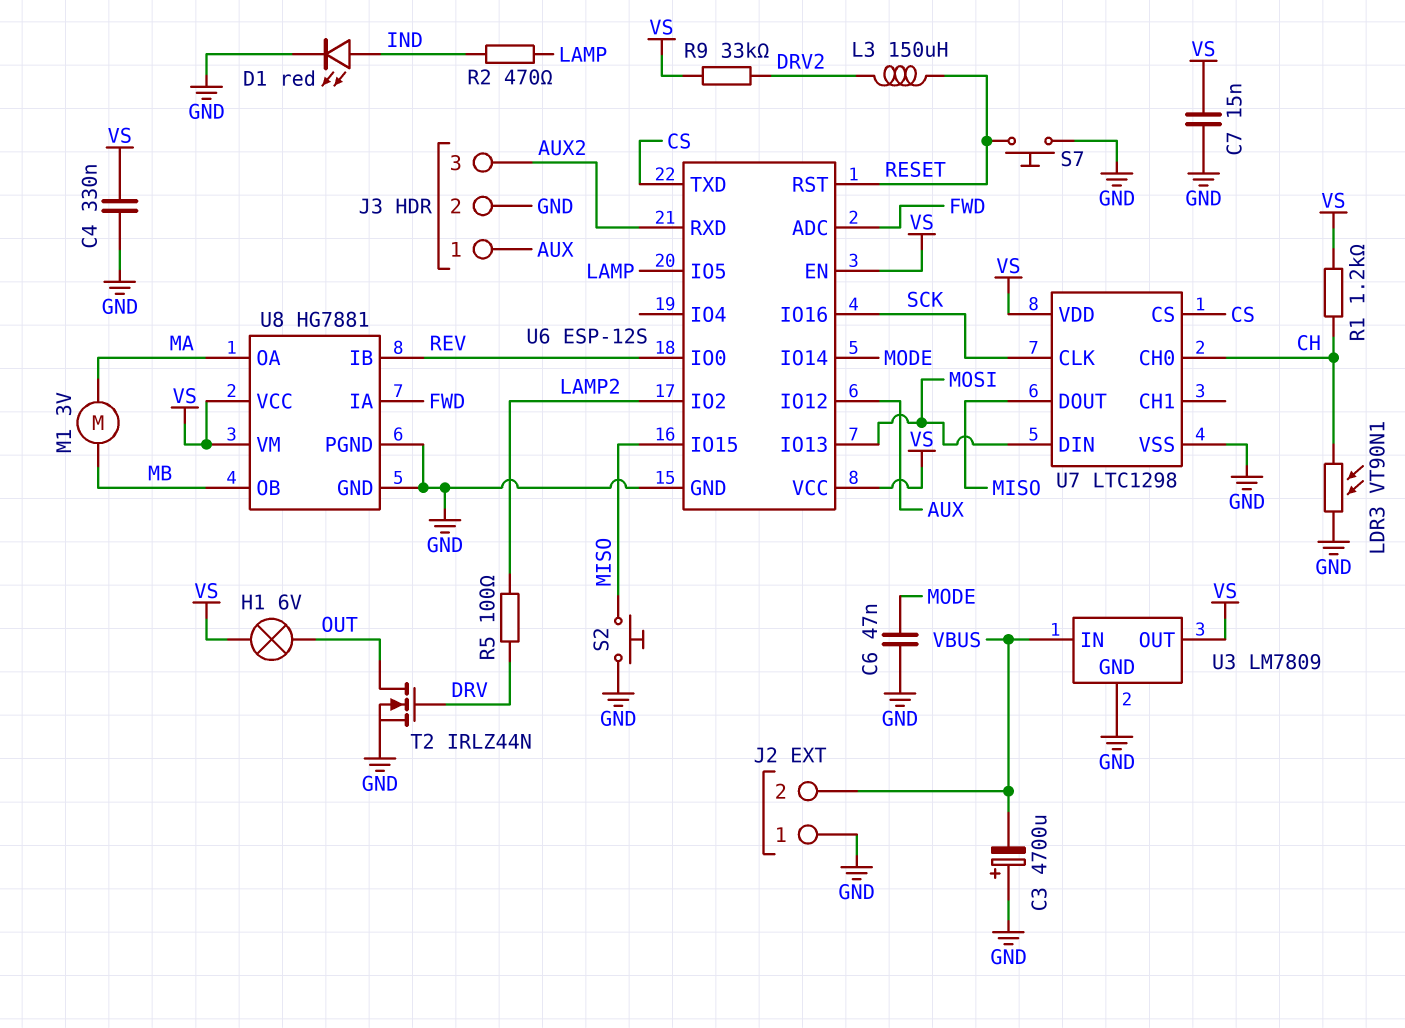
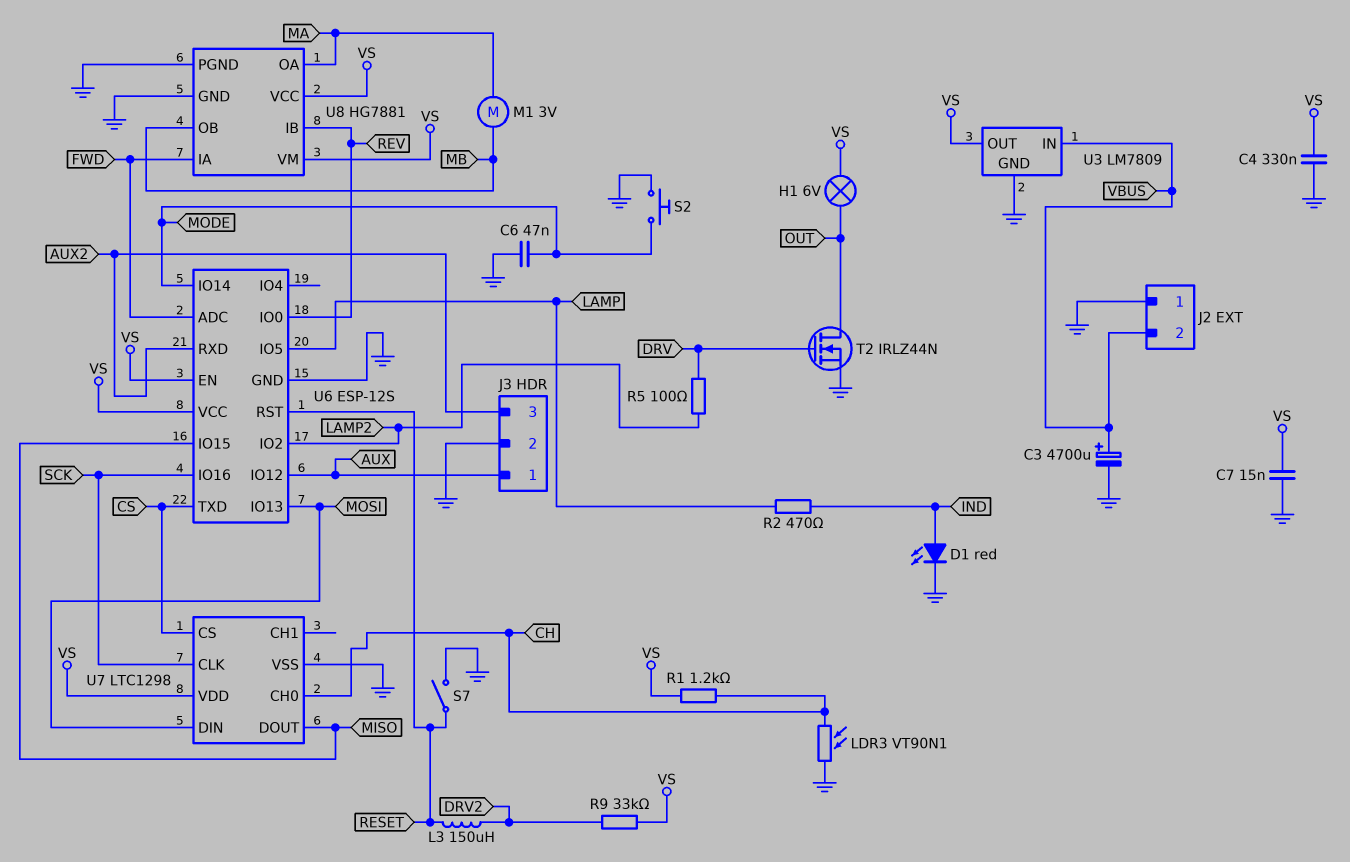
C3: 4700uF (plus GND, minus VBUS) -> 4700uF (plus VBUS, minus GND)
S2: button (GND, MISO) -> button (GND, MODE)
S7: button (GND, RESET) -> switch (GND, RESET)

